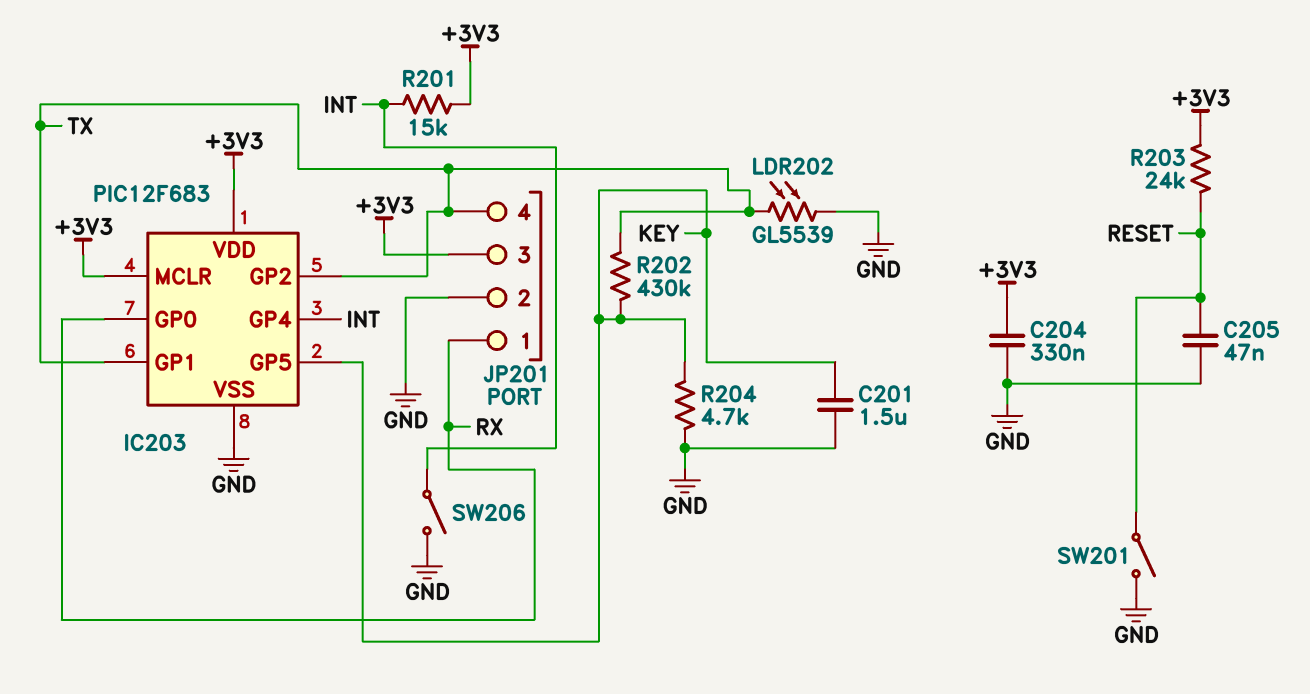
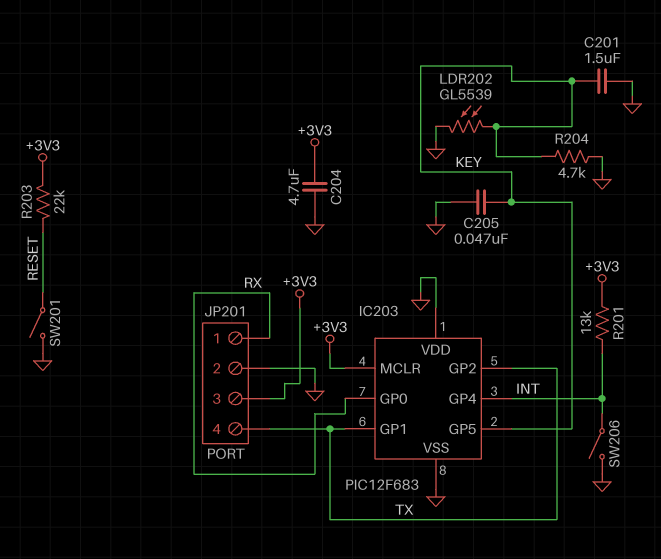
C204: 330nF (+3V3, GND) -> 4.7uF (+3V3, GND)
C205: 47nF (GND, RESET) -> 47nF (GND, KEY)
IC203 pin VDD: +3V3 -> GND
LDR202: GL5539 (GND, TX) -> GL5539 (GND, KEY)
R201: 15k (+3V3, INT) -> 13k (+3V3, INT)
R202: 430k (KEY, TX) -> none
R203: 24k (+3V3, RESET) -> 22k (+3V3, RESET)

